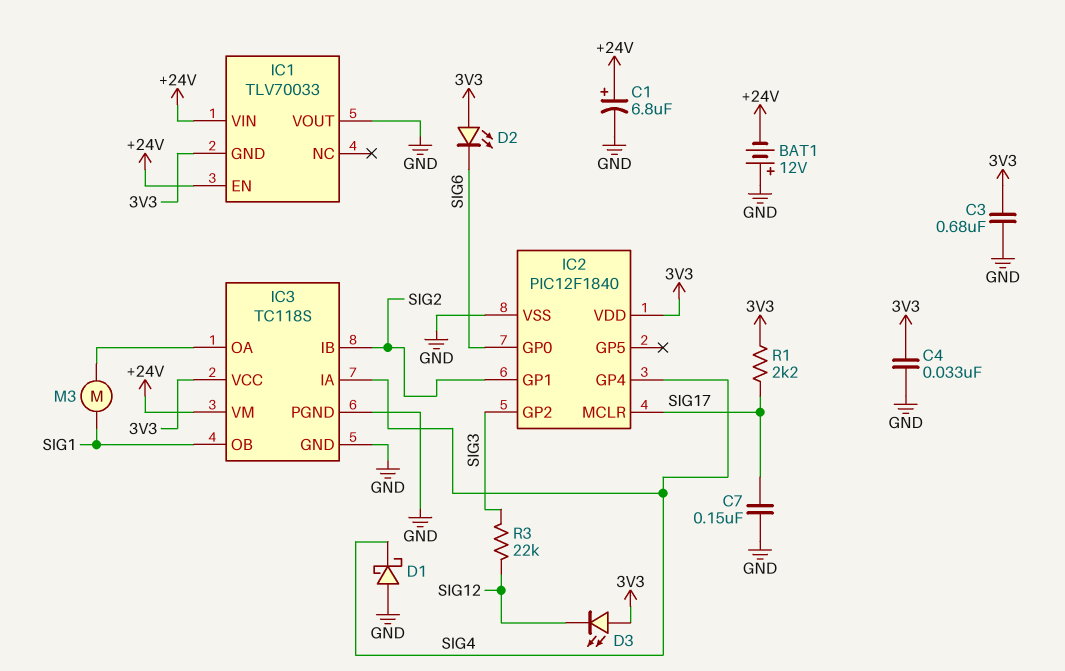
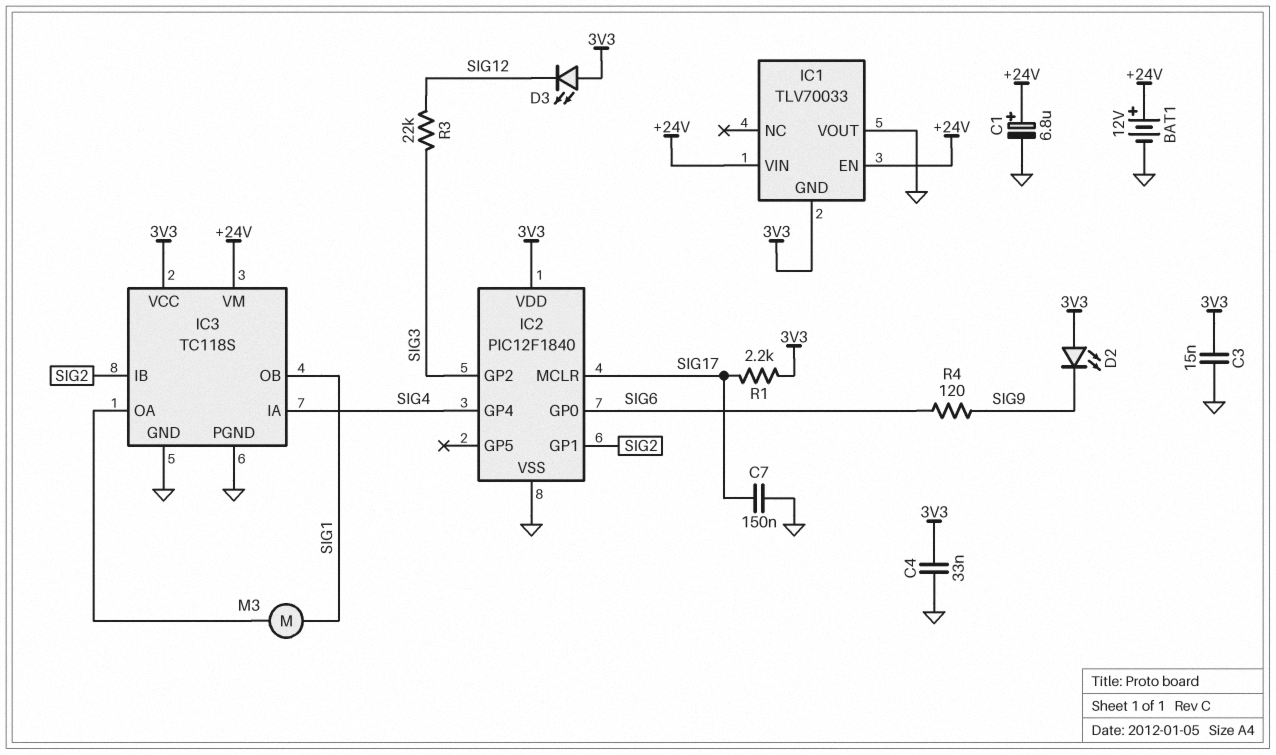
BAT1: 12V (plus GND, minus +24V) -> 12V (plus +24V, minus GND)
C3: 680nF (3V3, GND) -> 15nF (3V3, GND)
D1: schottky (A GND, K SIG4) -> none
D2: LED (A 3V3, K SIG6) -> LED (A 3V3, K SIG9)
R4: none -> 120 (SIG6, SIG9)

